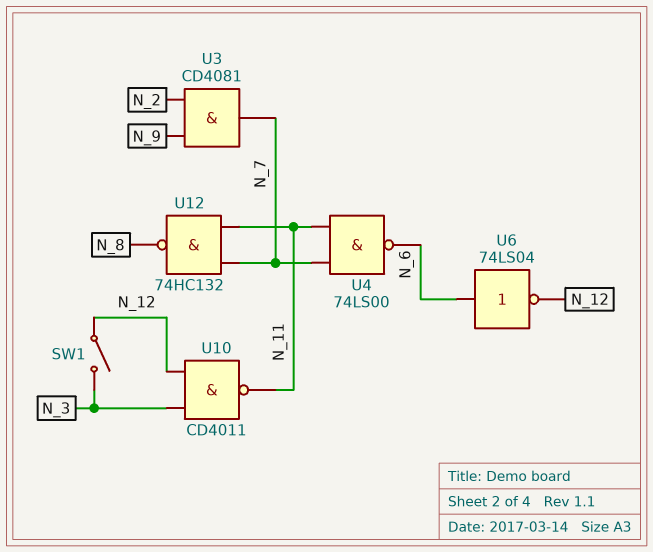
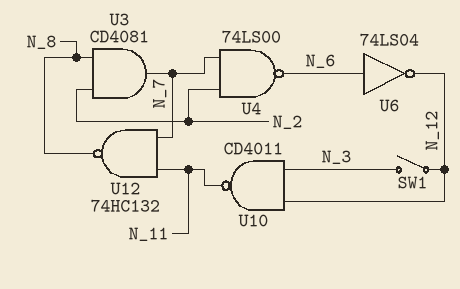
U3: AND CD4081 (in N_2, in N_9, out N_7) -> AND CD4081 (in N_2, in N_8, out N_7)
U4: NAND 74LS00 (in N_7, in N_11, out N_6) -> NAND 74LS00 (in N_2, in N_7, out N_6)

